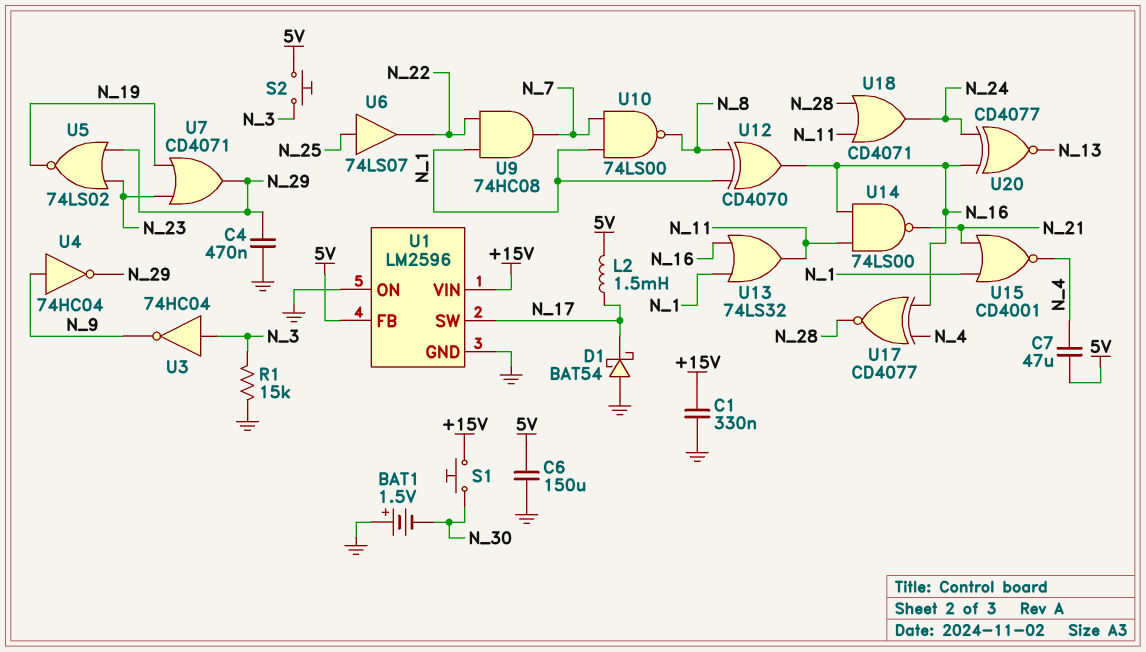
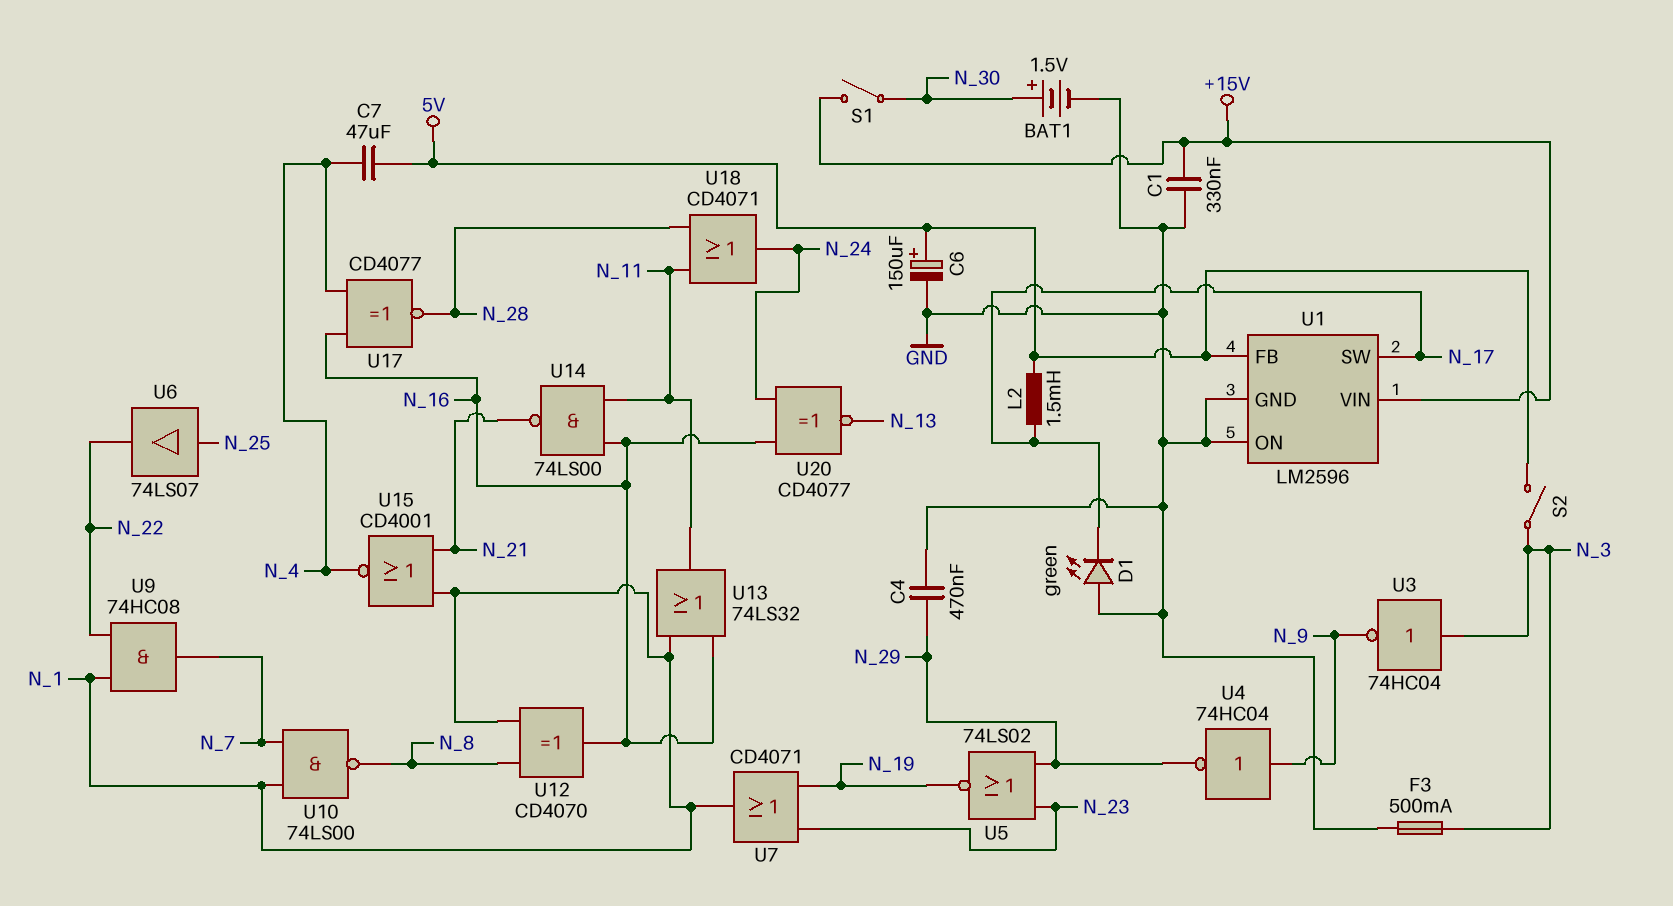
BAT1: 1.5V (plus GND, minus N_30) -> 1.5V (plus N_30, minus GND)
C6: 150uF (5V, GND) -> 150uF (plus 5V, minus GND)
D1: schottky BAT54 (A GND, K N_17) -> LED green (A GND, K N_17)
F3: none -> 500mA (GND, N_3)
R1: 15k (GND, N_3) -> none
S1: button (+15V, N_30) -> switch (+15V, N_30)
S2: button (5V, N_3) -> switch (5V, N_3)
U7: OR CD4071 (in N_19, in N_23, out N_29) -> OR CD4071 (in N_19, in N_23, out N_1)

